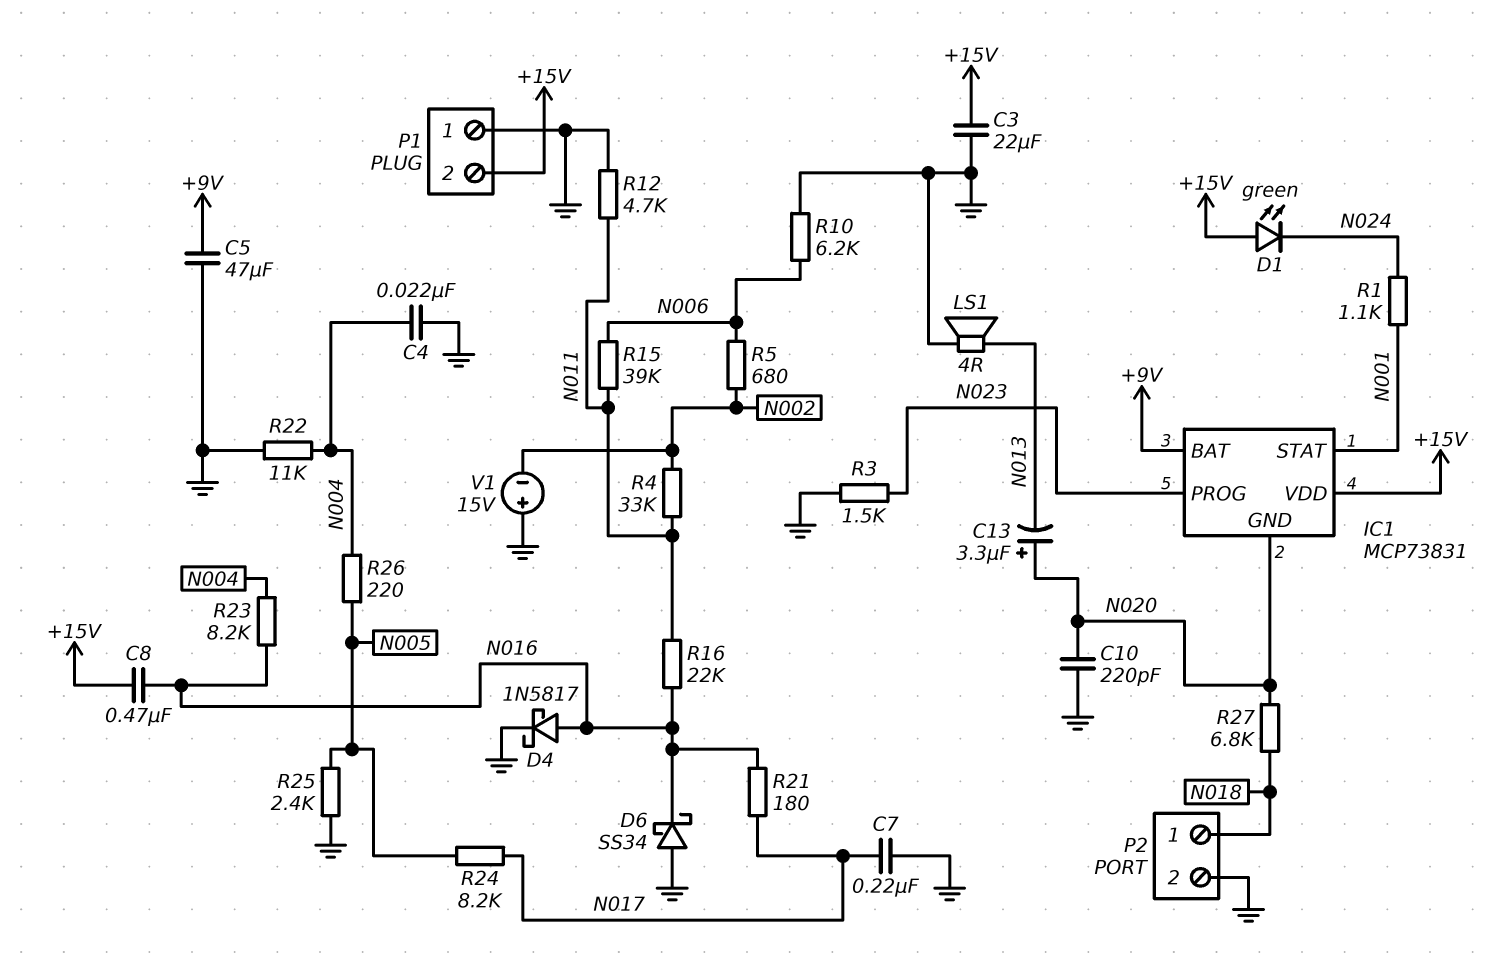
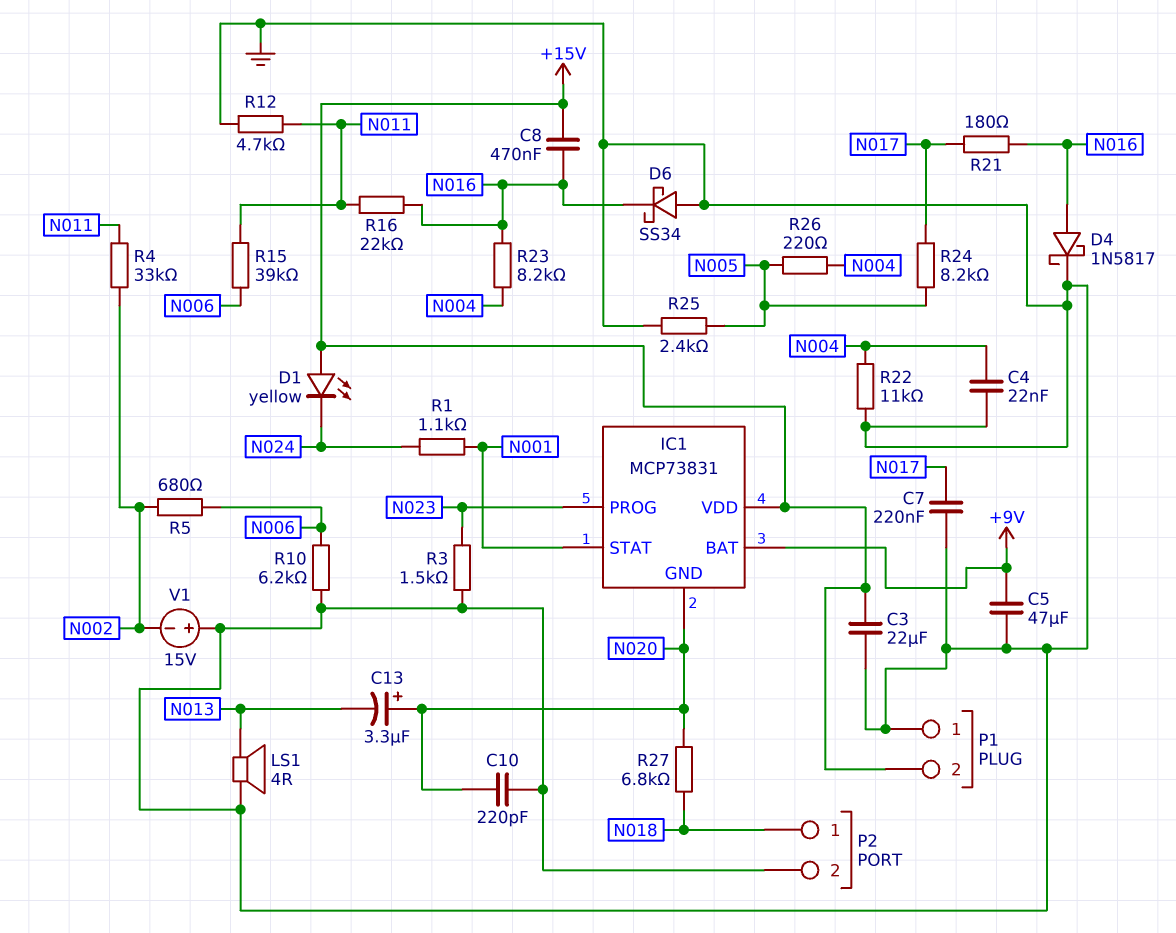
D1: LED green (A +15V, K N024) -> LED yellow (A +15V, K N024)

